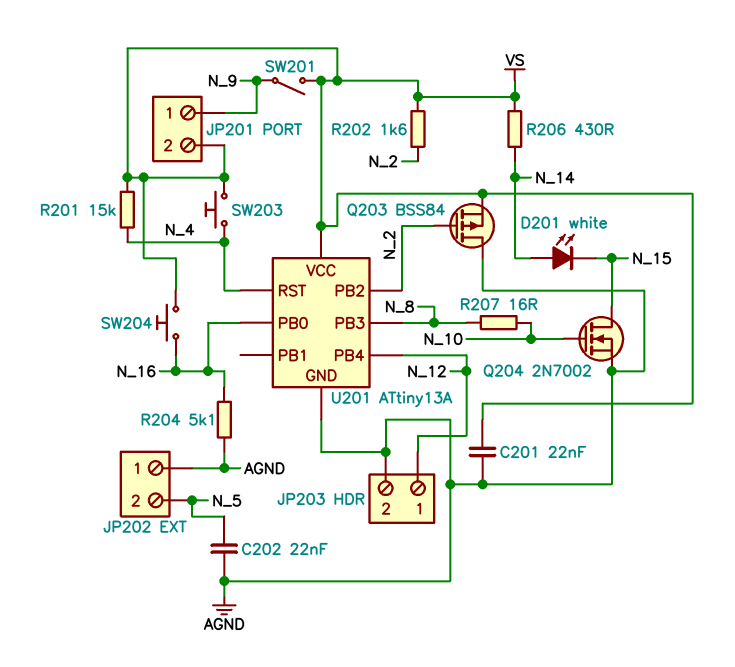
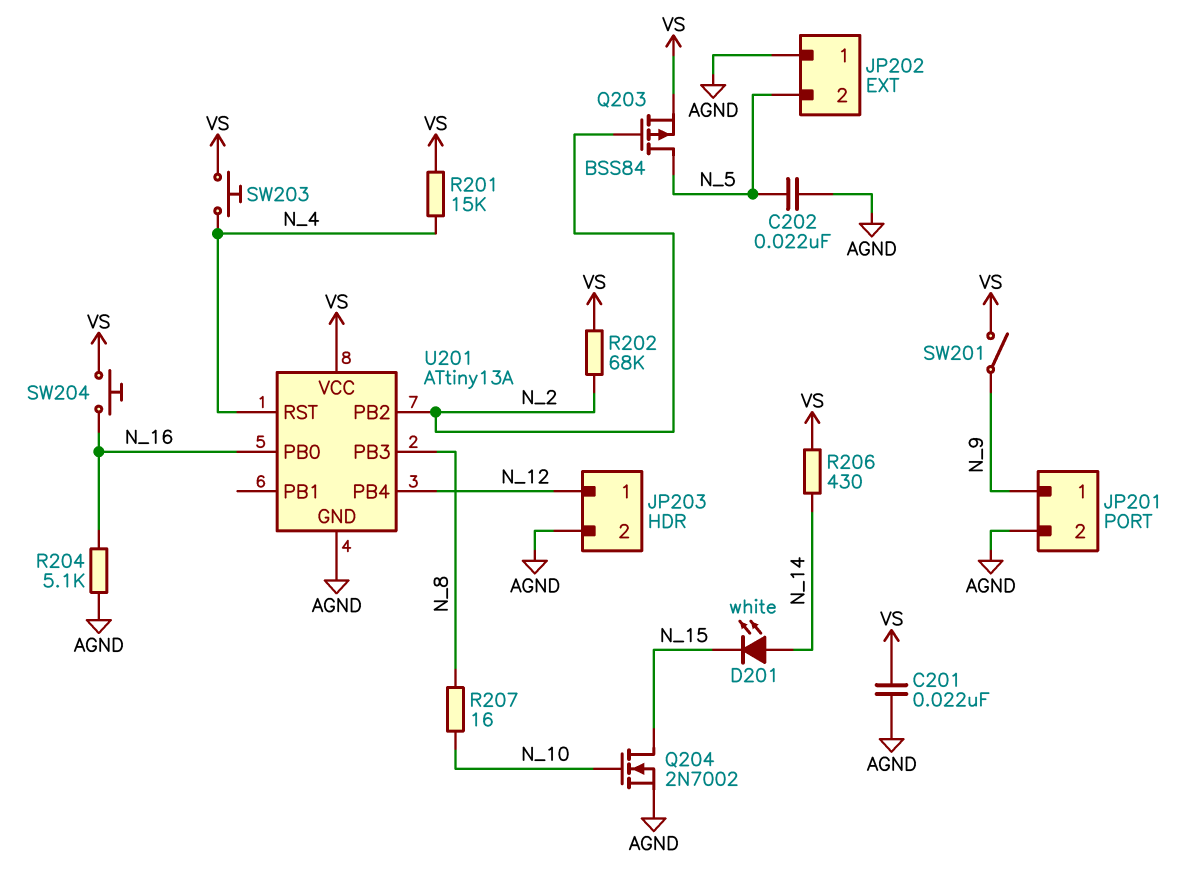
JP201 pin 2: VS -> AGND
Q203: PMOS BSS84 (G N_2, D AGND, S VS) -> PMOS BSS84 (G N_2, D N_5, S VS)
R202: 1.6k (N_2, VS) -> 68k (N_2, VS)

